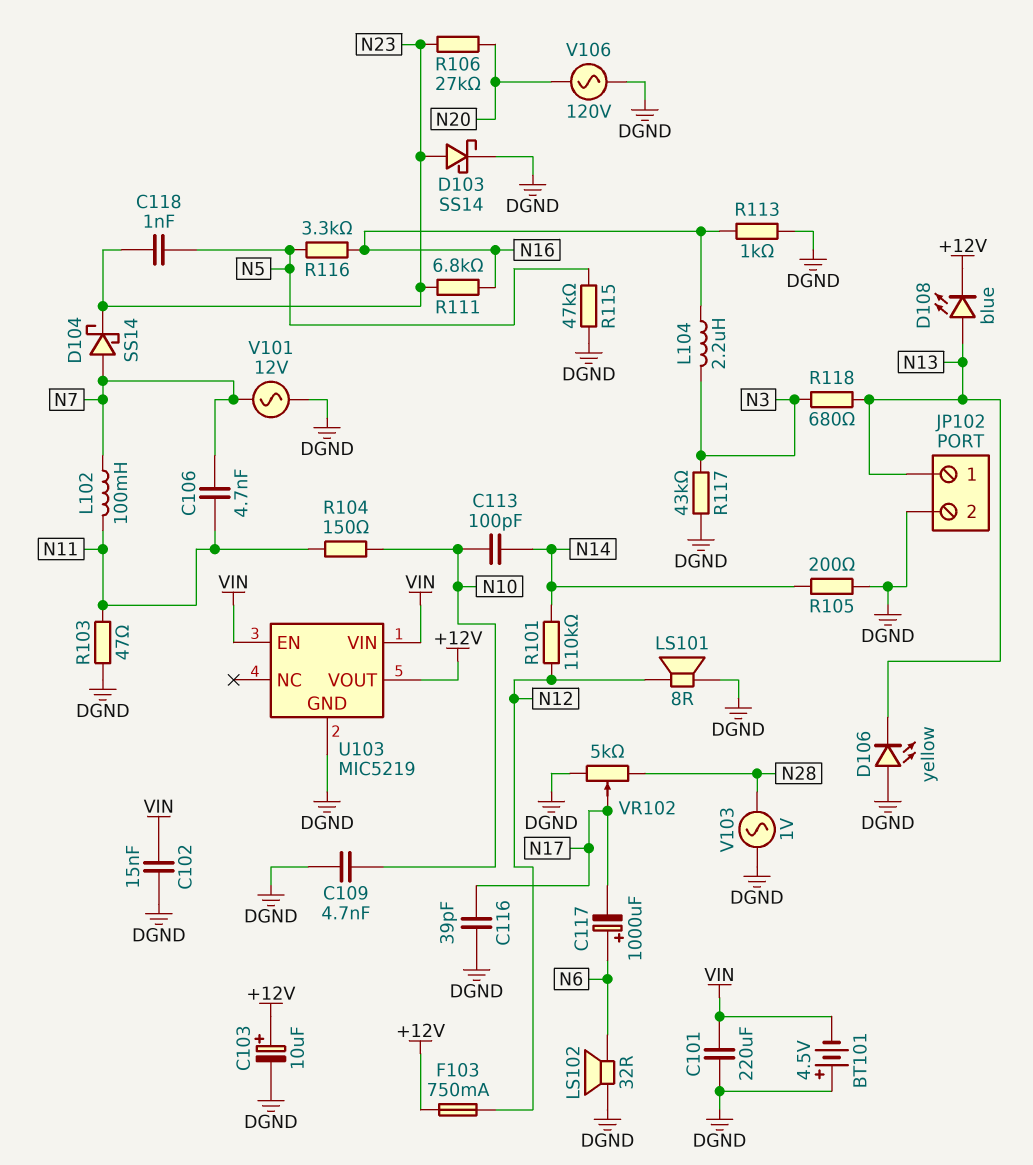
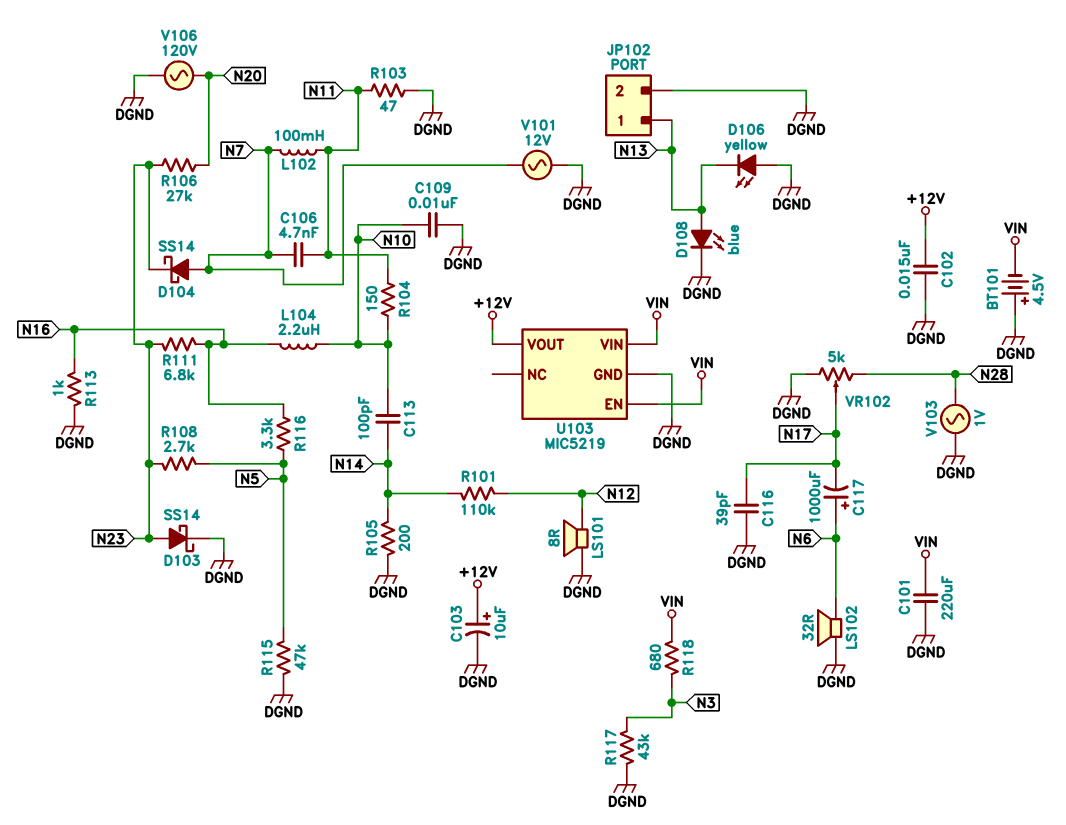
C102: 15nF (DGND, VIN) -> 15nF (+12V, DGND)
C109: 4.7nF (DGND, N10) -> 10nF (DGND, N10)
C118: 1nF (N5, N23) -> none
D108: LED blue (A N13, K +12V) -> LED blue (A N13, K DGND)
F103: 750mA (+12V, N12) -> none
L104: 2.2uH (N3, N16) -> 2.2uH (N10, N16)
R108: none -> 2.7k (N5, N23)
R118: 680 (N3, N13) -> 680 (N3, VIN)

